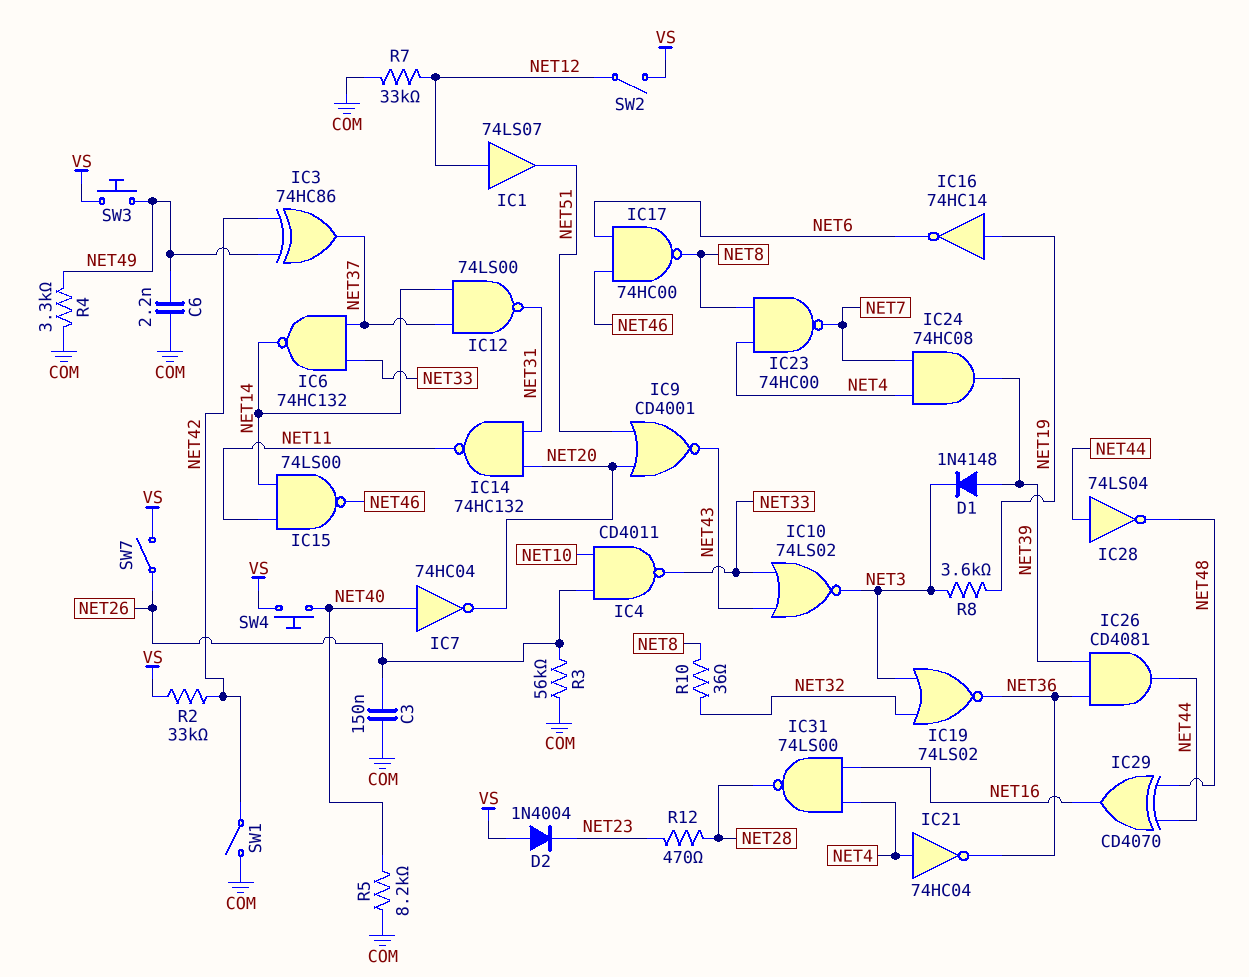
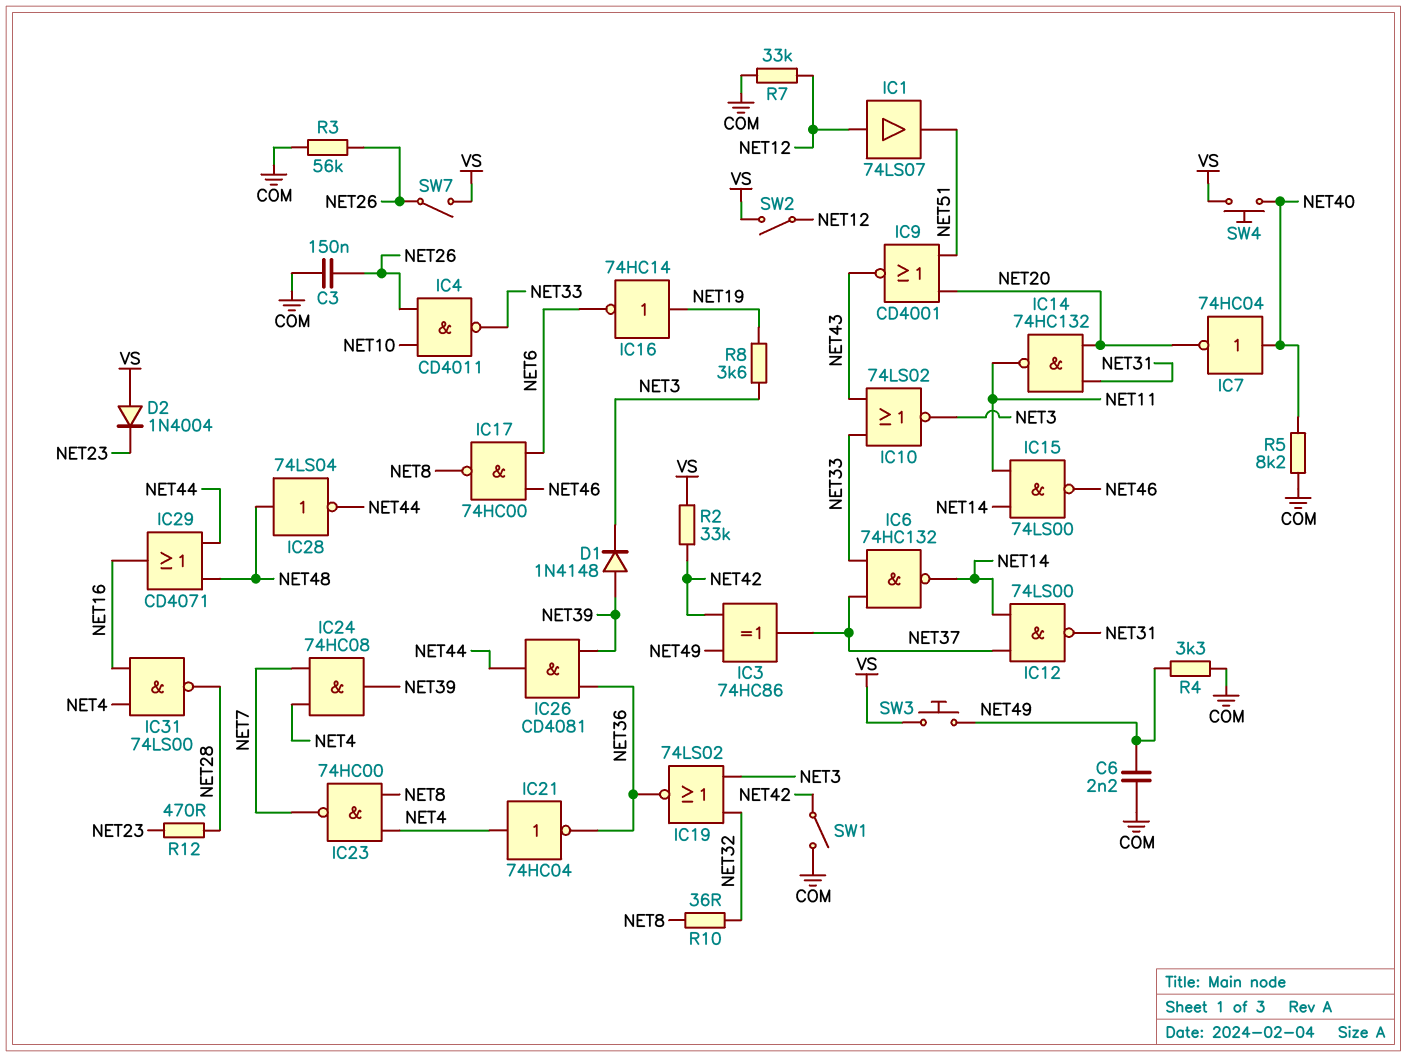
IC28: NOT 74LS04 (in NET44, out NET48) -> NOT 74LS04 (in NET48, out NET44)
IC29: XOR CD4070 (in NET44, in NET48, out NET16) -> OR CD4071 (in NET44, in NET48, out NET16)

